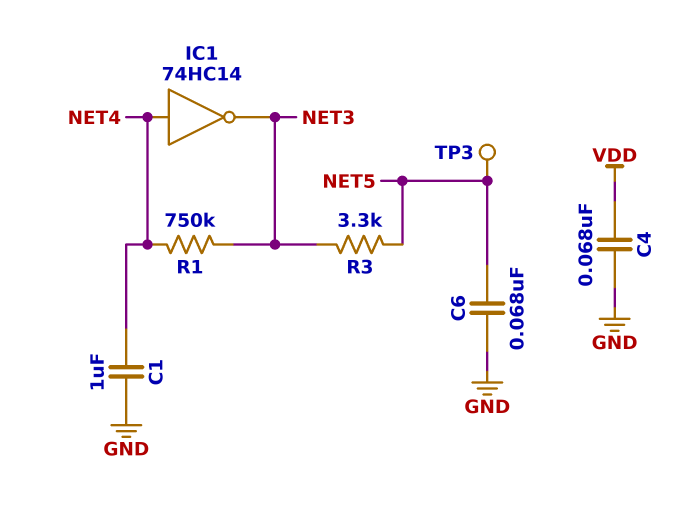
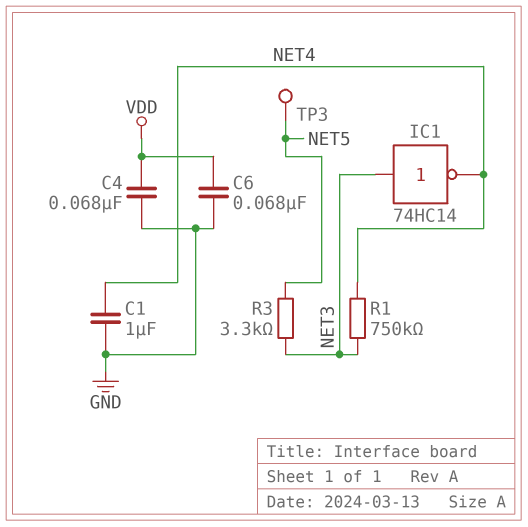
C6: 68nF (GND, NET5) -> 68nF (GND, VDD)
IC1: NOT 74HC14 (in NET4, out NET3) -> NOT 74HC14 (in NET3, out NET4)

